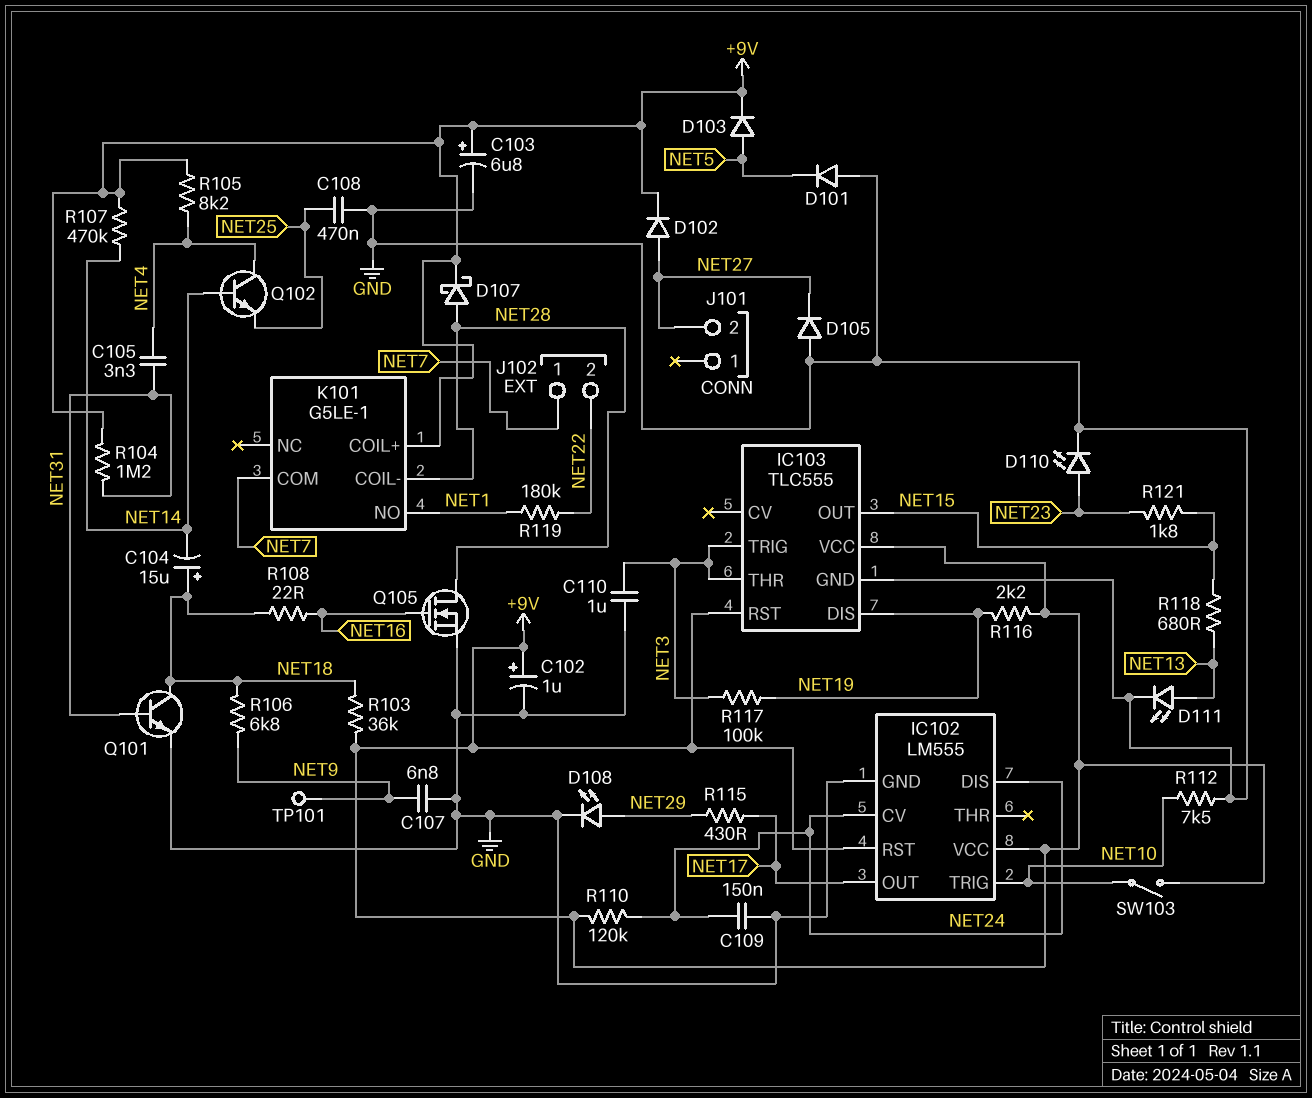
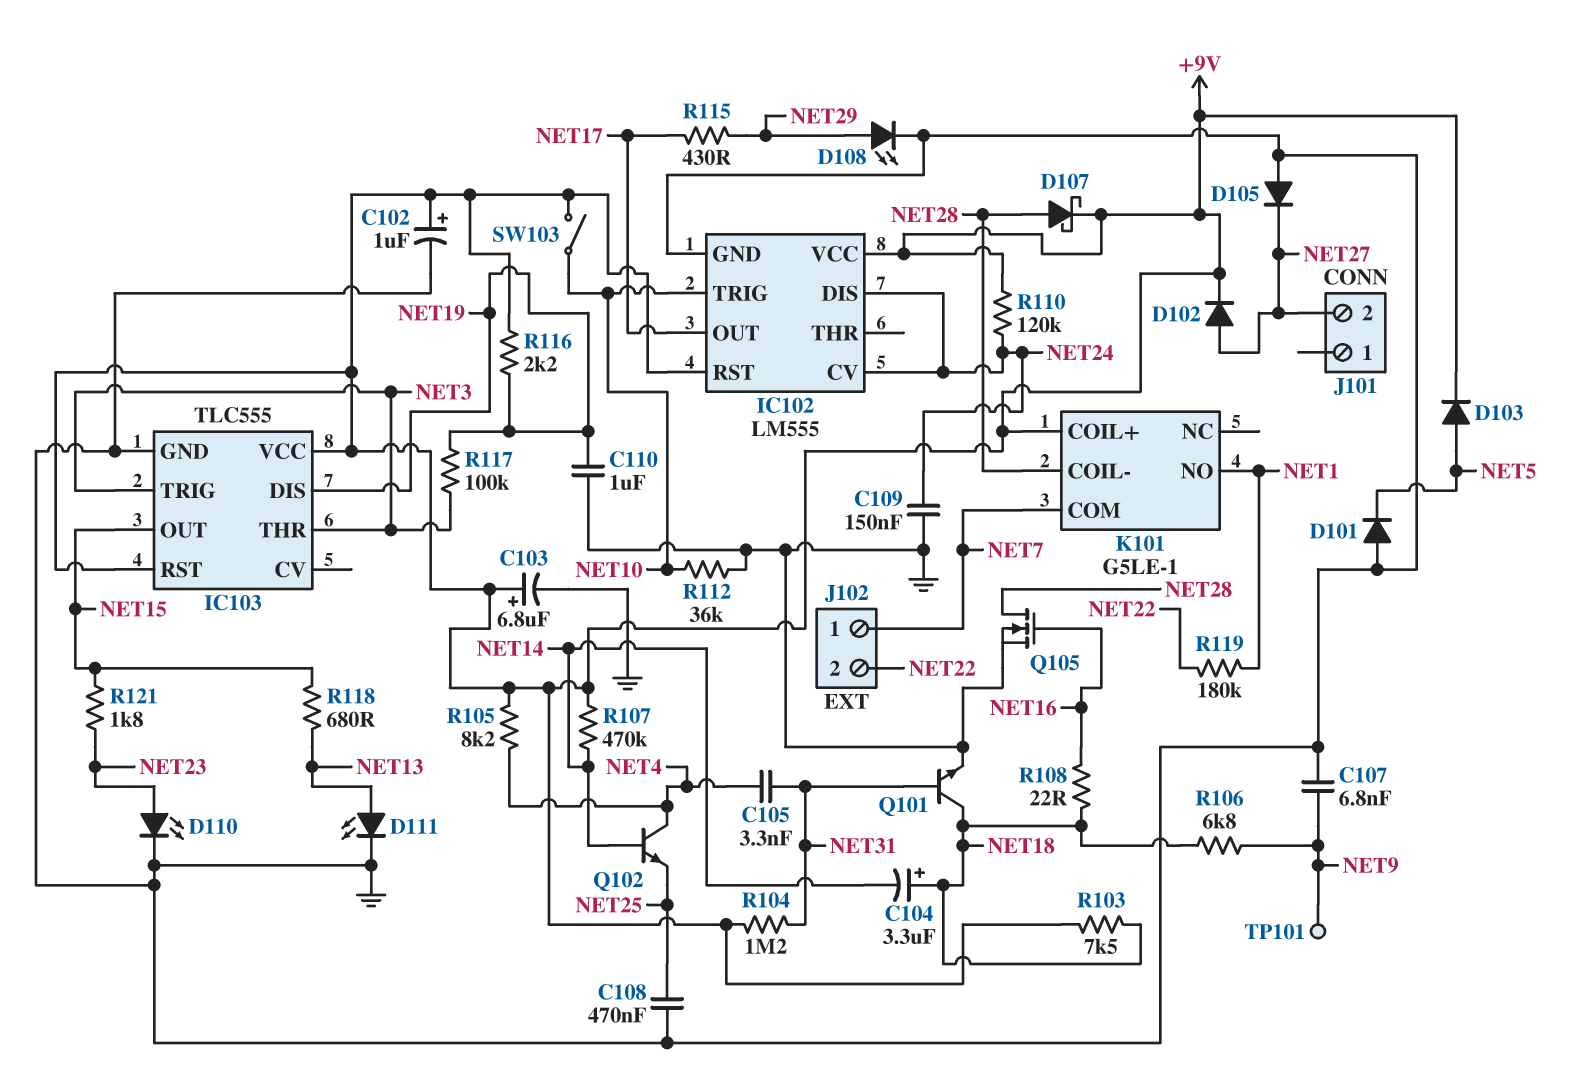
C104: 15uF (plus NET18, minus NET14) -> 3.3uF (plus NET18, minus NET14)
C110: 1uF (GND, NET3) -> 1uF (GND, NET19)
R103: 36k (+9V, NET18) -> 7.5k (+9V, NET18)
R112: 7.5k (GND, NET10) -> 36k (GND, NET10)

